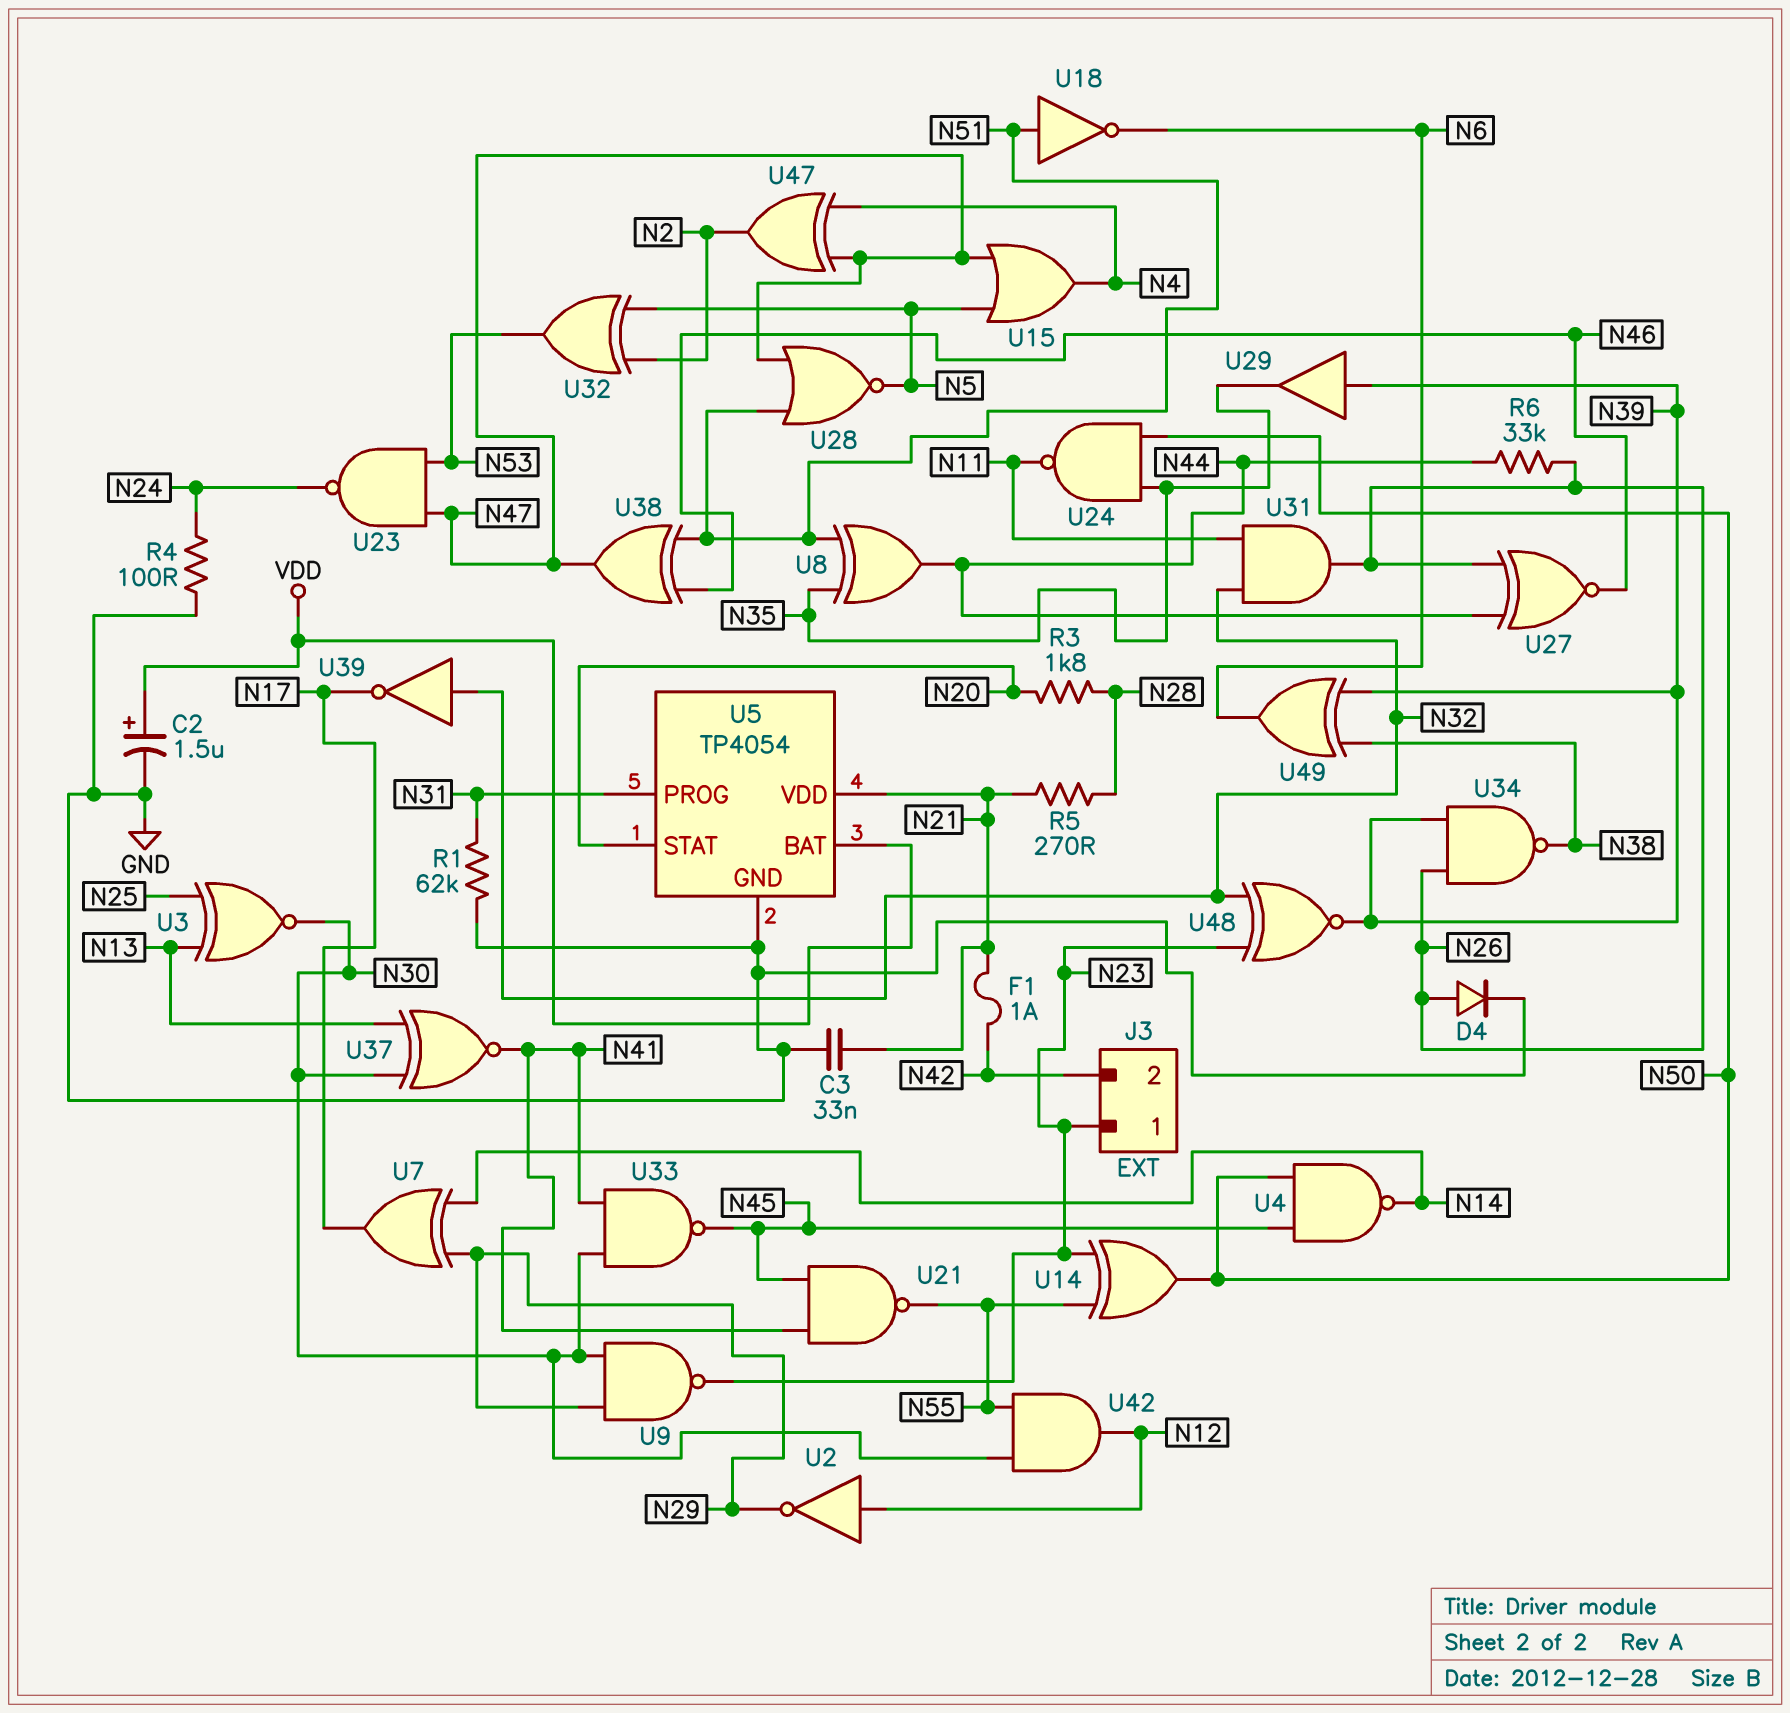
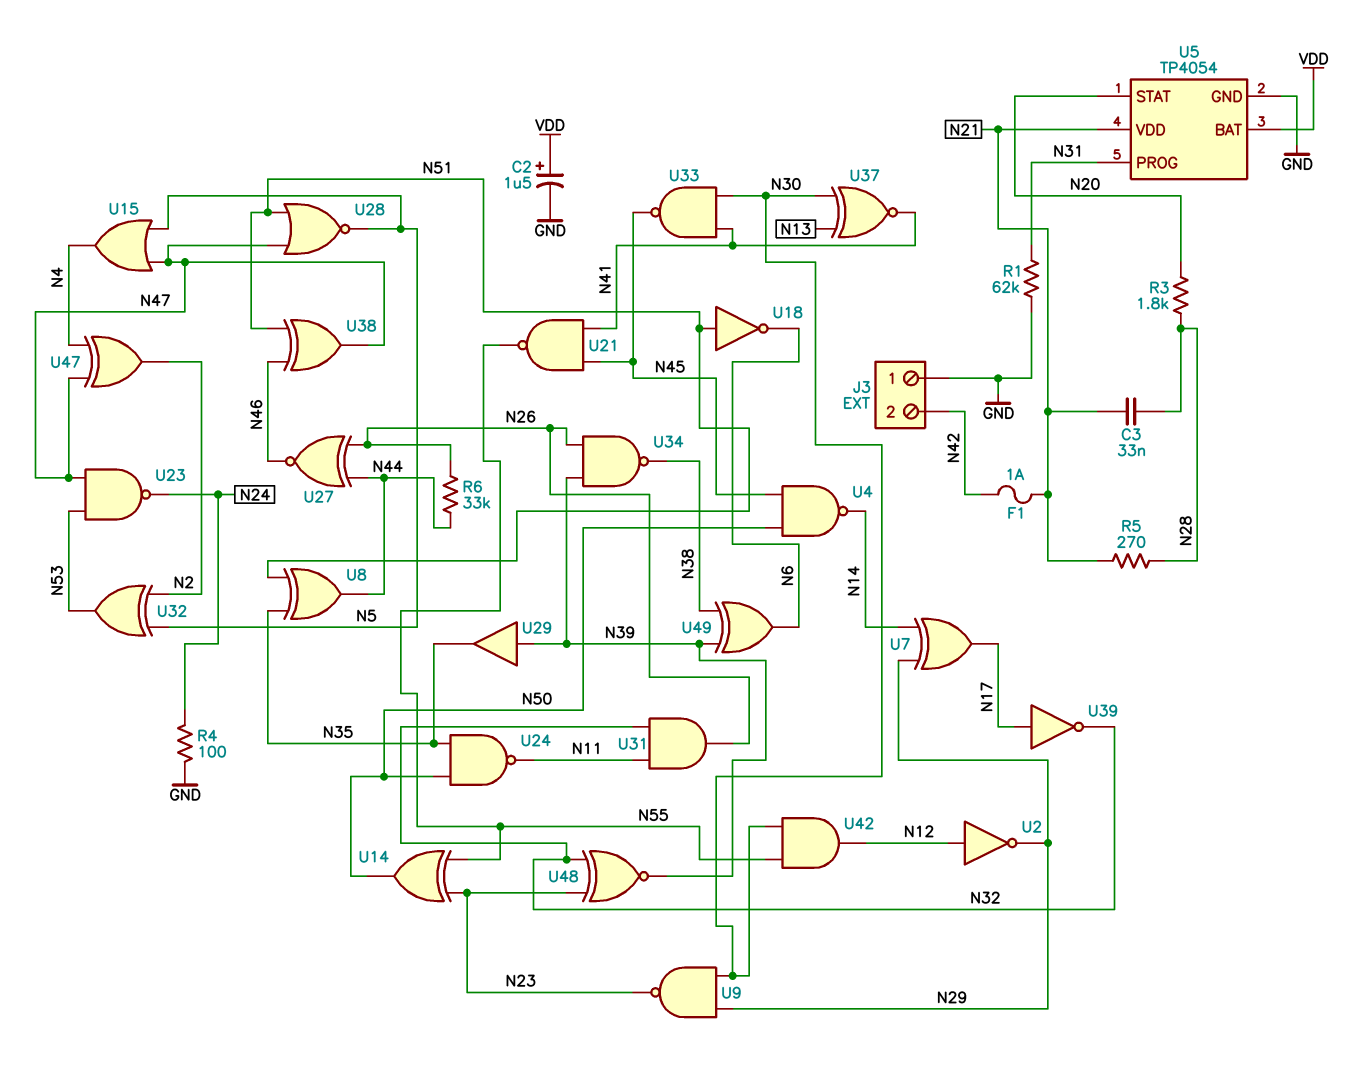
C3: 33nF (GND, N21) -> 33nF (N21, N28)
D4: diode (A N26, K GND) -> none
J3 pin 1: N23 -> GND
U3: XNOR (in N13, in N25, out N30) -> none
U39: NOT (in N32, out N17) -> NOT (in N17, out N32)

